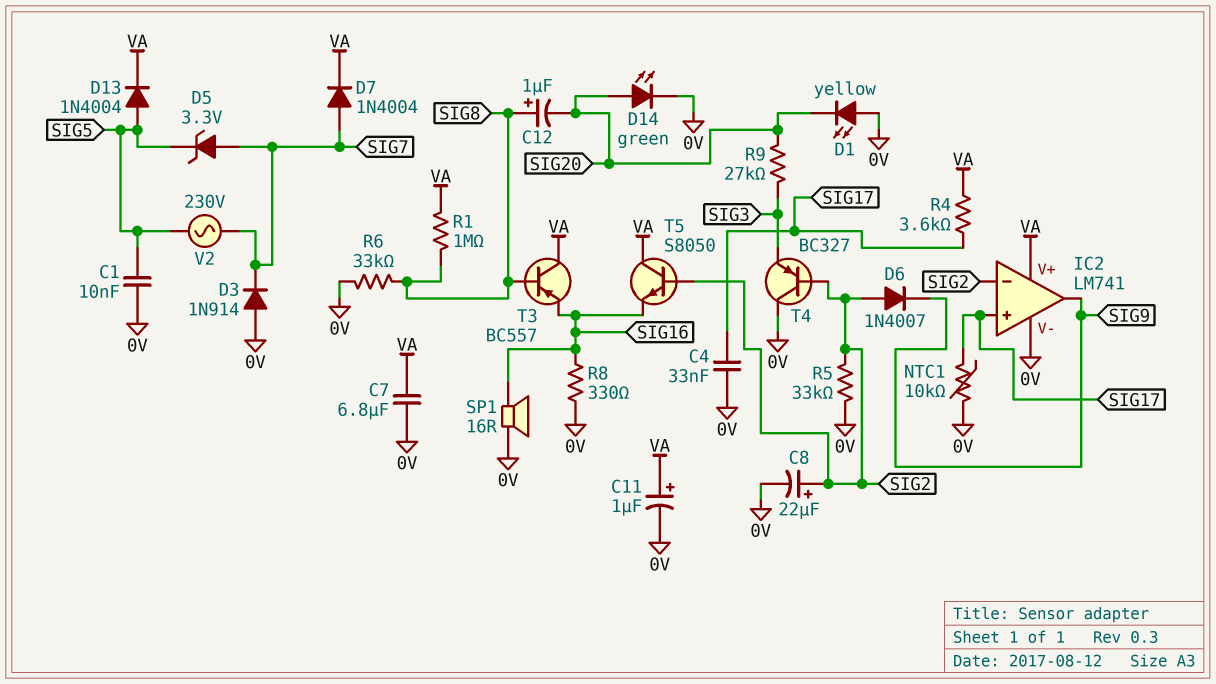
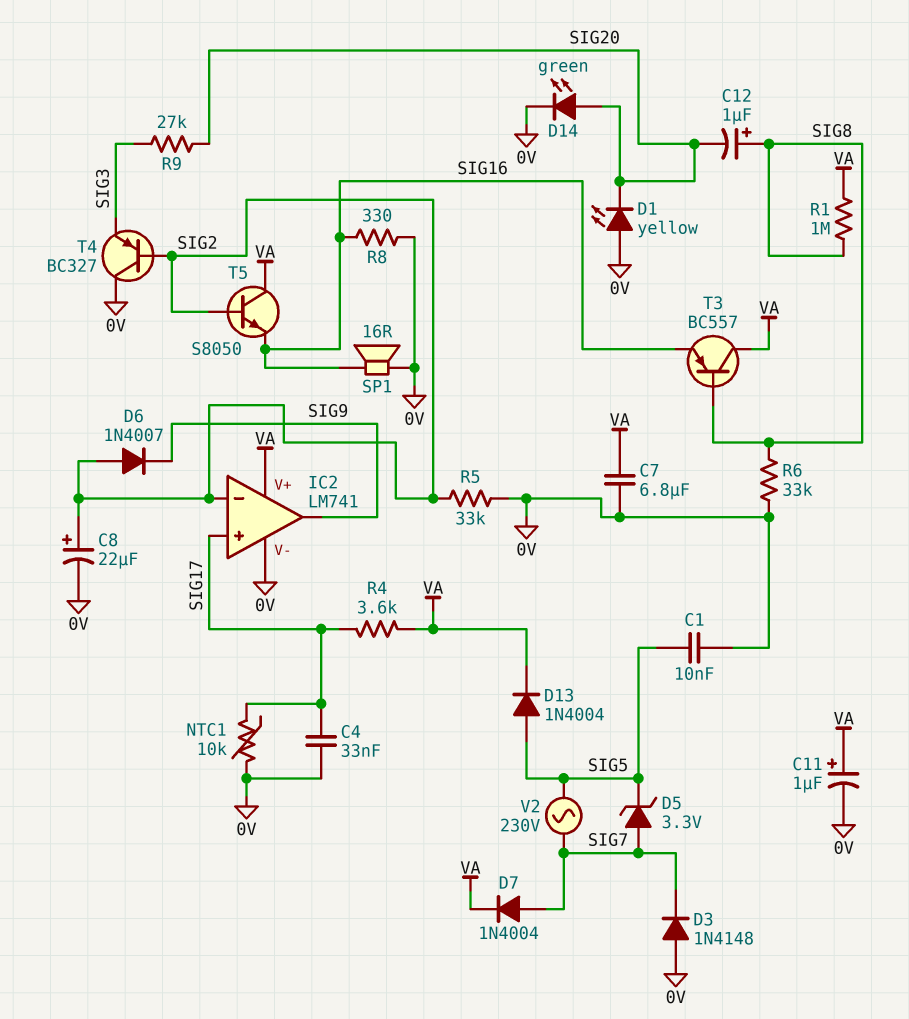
D3: diode 1N914 (A 0V, K SIG7) -> diode 1N4148 (A 0V, K SIG7)

